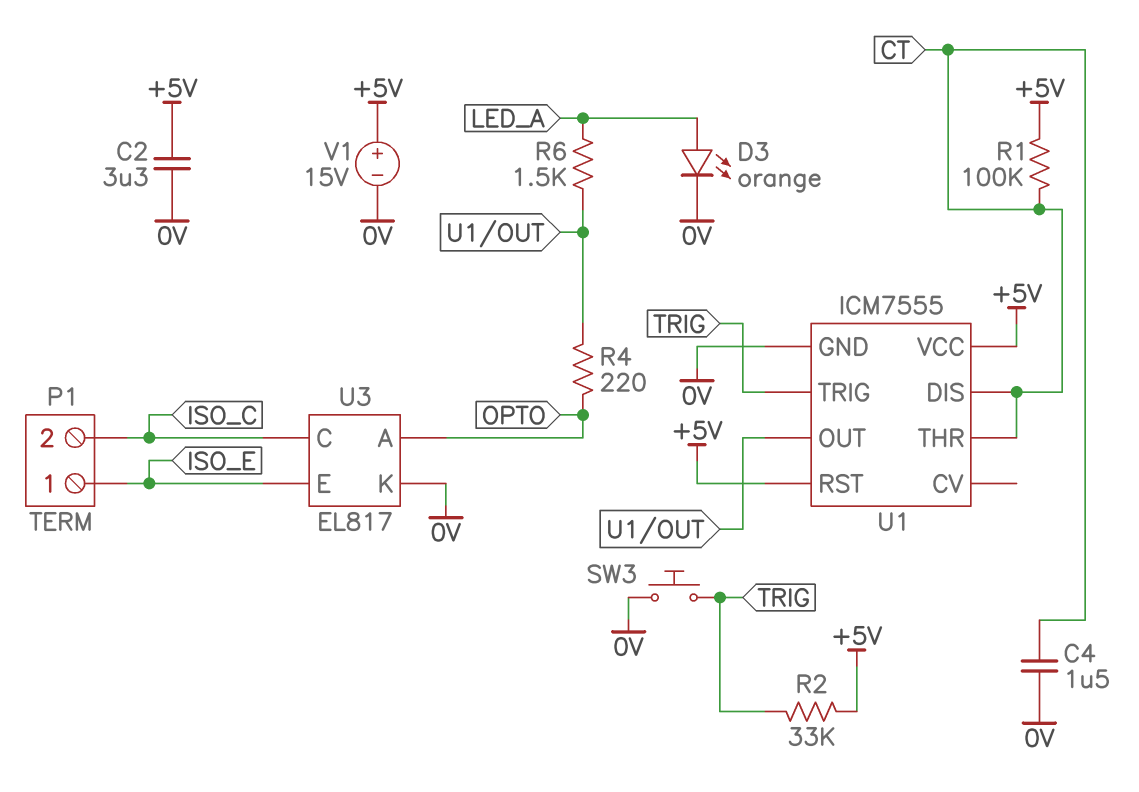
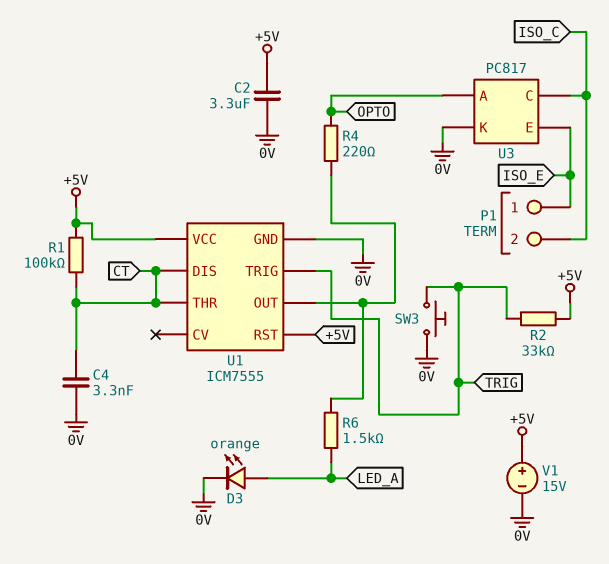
C4: 1.5uF (0V, CT) -> 3.3nF (0V, CT)
U3: EL817 -> PC817

